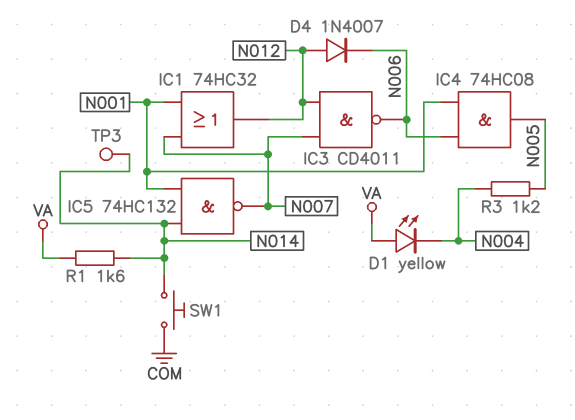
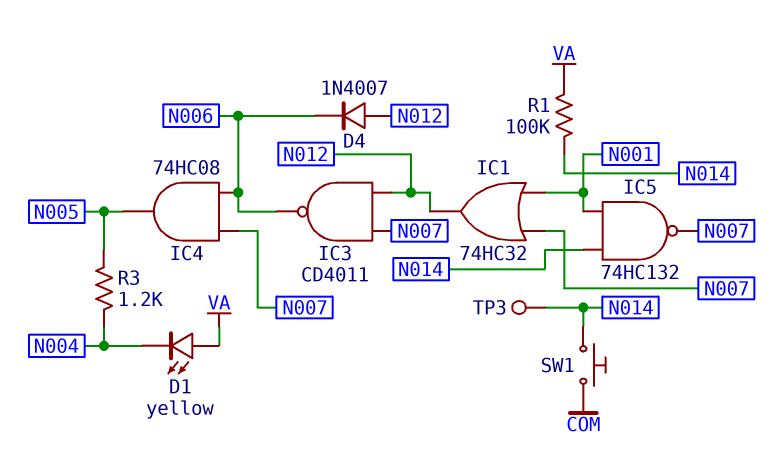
IC4: AND 74HC08 (in N001, in N006, out N005) -> AND 74HC08 (in N006, in N007, out N005)
R1: 1.6k (N014, VA) -> 100k (N014, VA)

